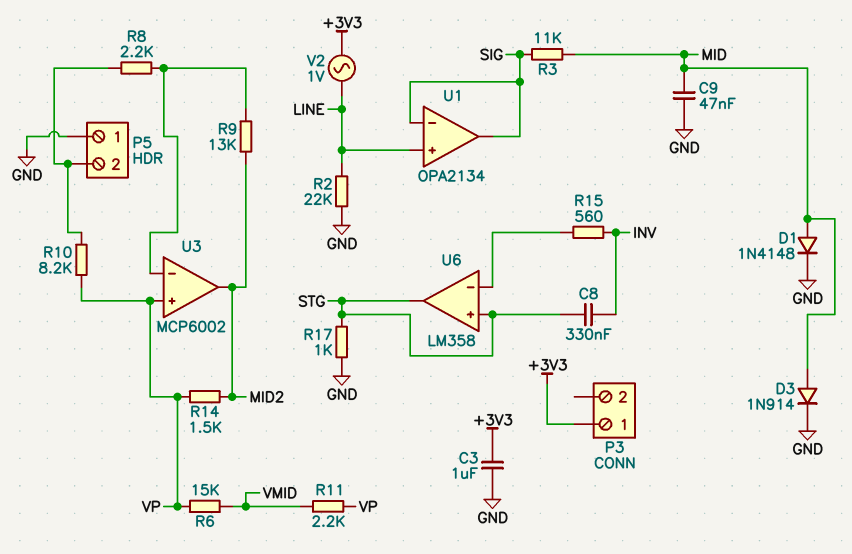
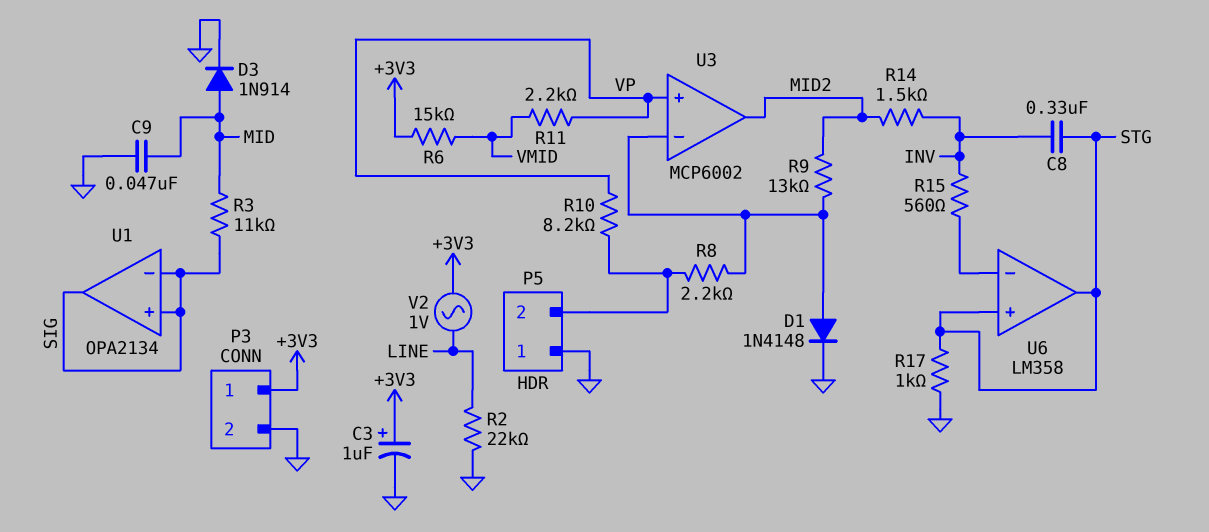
C3: 1uF (+3V3, GND) -> 1uF (plus +3V3, minus GND)
D1: diode 1N4148 (A MID, K GND) -> diode 1N4148 (A U3/in-, K GND)
P3 pin 2: none -> GND
R6: 15k (VMID, VP) -> 15k (+3V3, VMID)
R14: 1.5k (MID2, VP) -> 1.5k (INV, MID2)
U1 pin in+: LINE -> SIG

